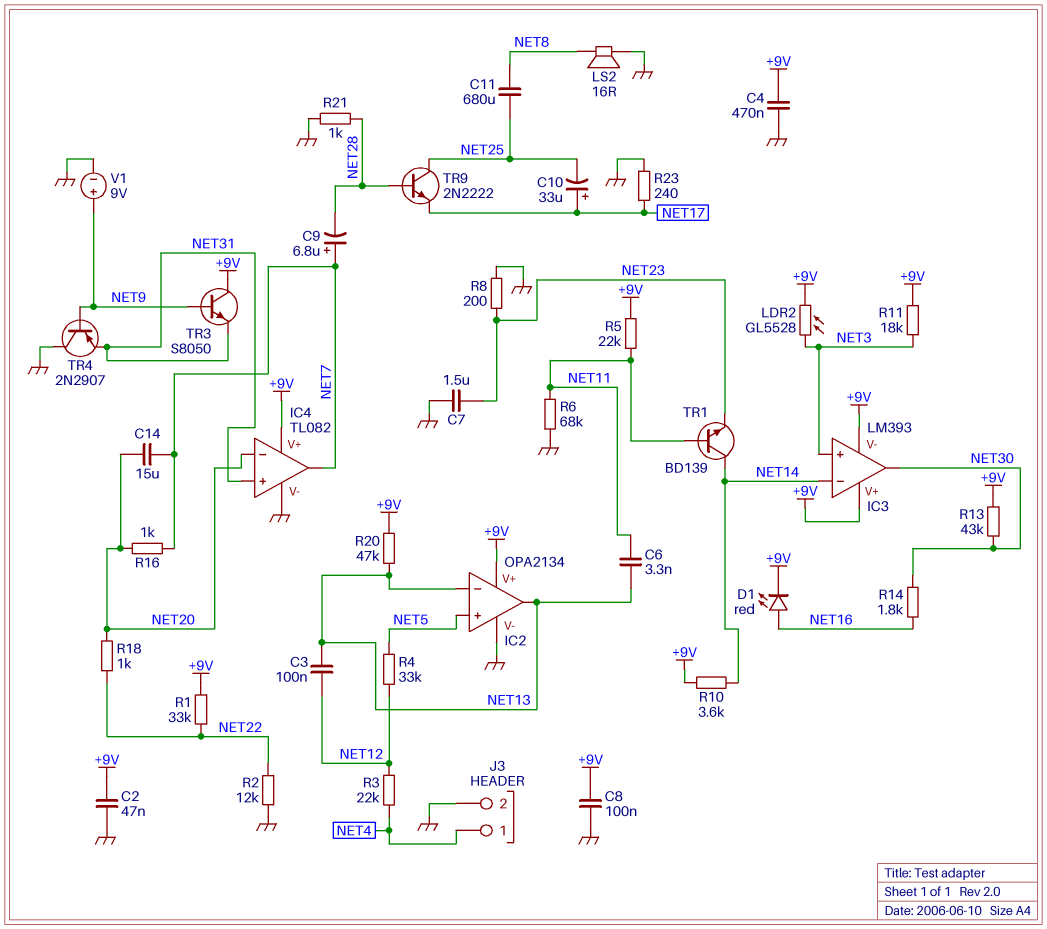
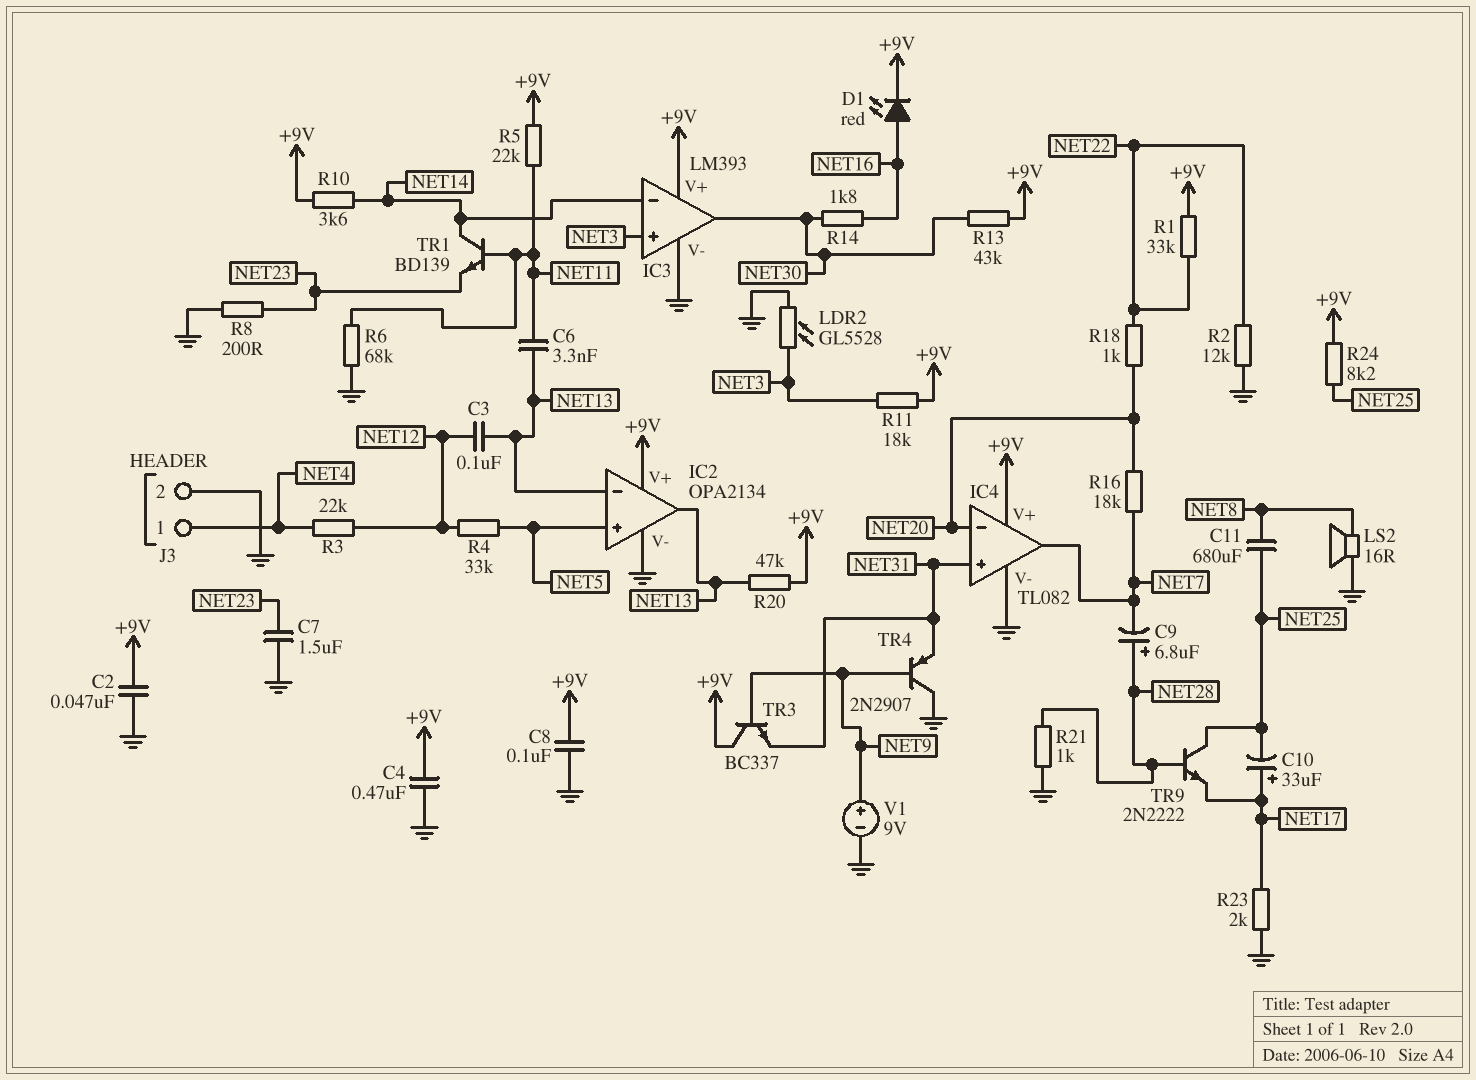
C9: 6.8uF (plus NET7, minus NET28) -> 6.8uF (plus NET28, minus NET7)
C14: 15uF (NET7, NET20) -> none
IC3 pin V-: +9V -> GND
LDR2: GL5528 (+9V, NET3) -> GL5528 (GND, NET3)
R16: 1k (NET7, NET20) -> 18k (NET7, NET20)
R23: 240 (GND, NET17) -> 2k (GND, NET17)
R24: none -> 8.2k (+9V, NET25)
TR3: NPN S8050 (B NET9, C +9V, E NET31) -> NPN BC337 (B NET9, C +9V, E NET31)

